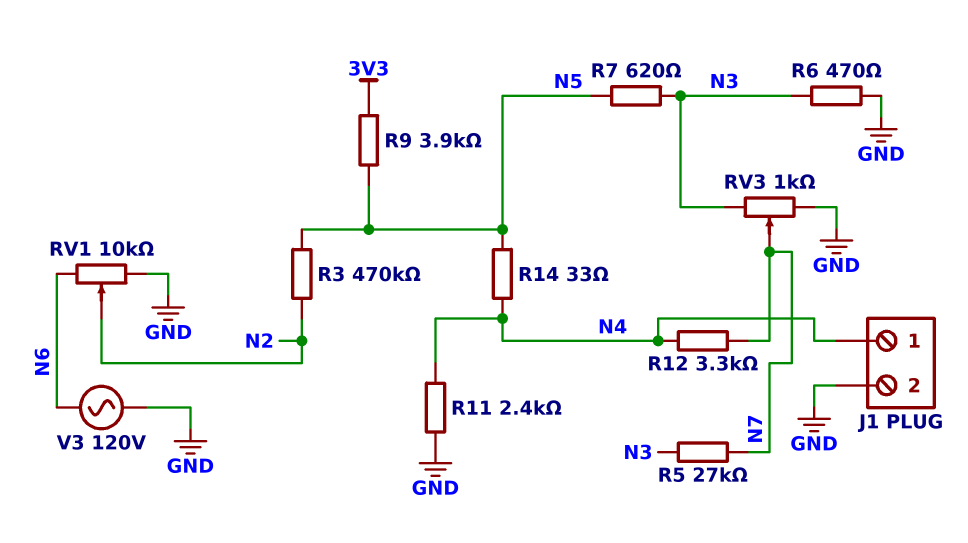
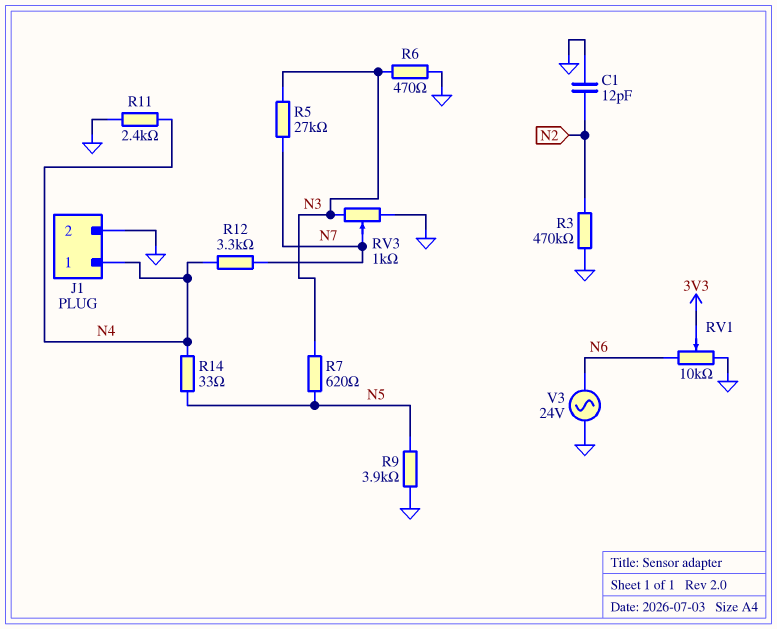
C1: none -> 12pF (GND, N2)
R3: 470k (N2, N5) -> 470k (GND, N2)
R9: 3.9k (3V3, N5) -> 3.9k (GND, N5)
RV1: 10k (GND, N6, wiper N2) -> 10k (GND, N6, wiper 3V3)
V3: AC 120V (GND, N6) -> AC 24V (GND, N6)

